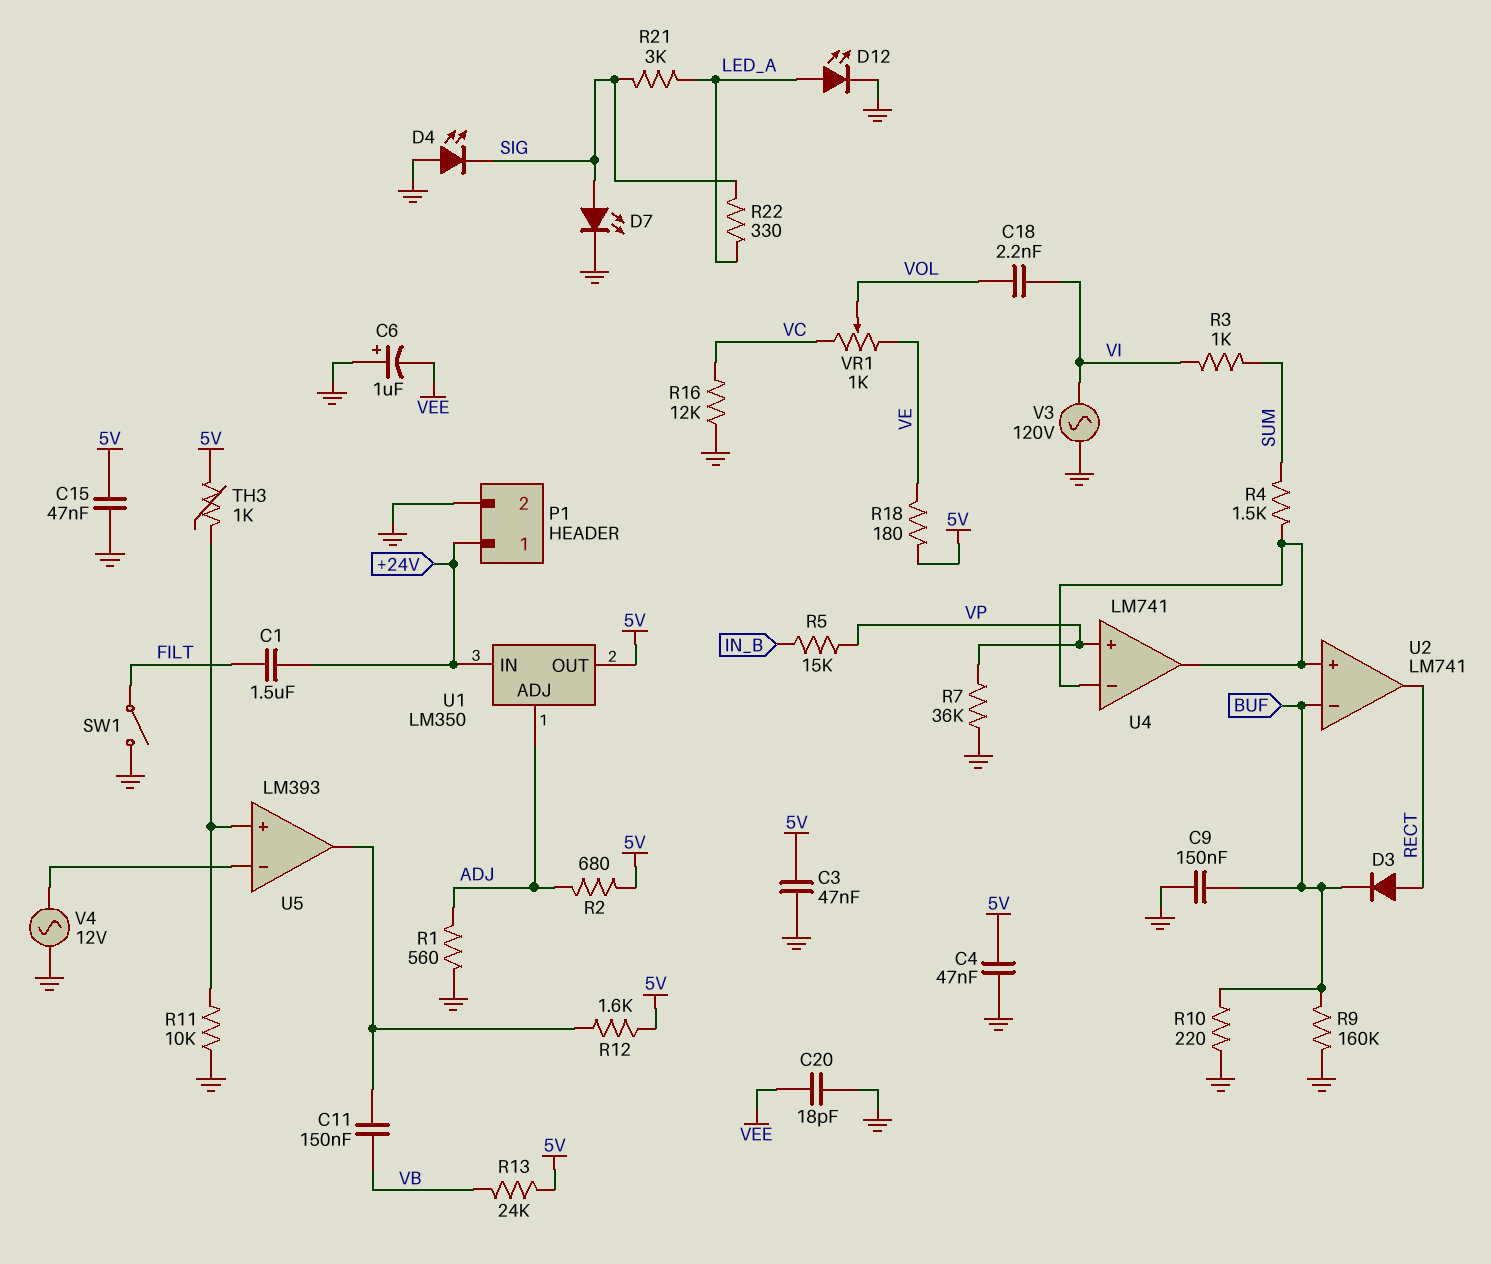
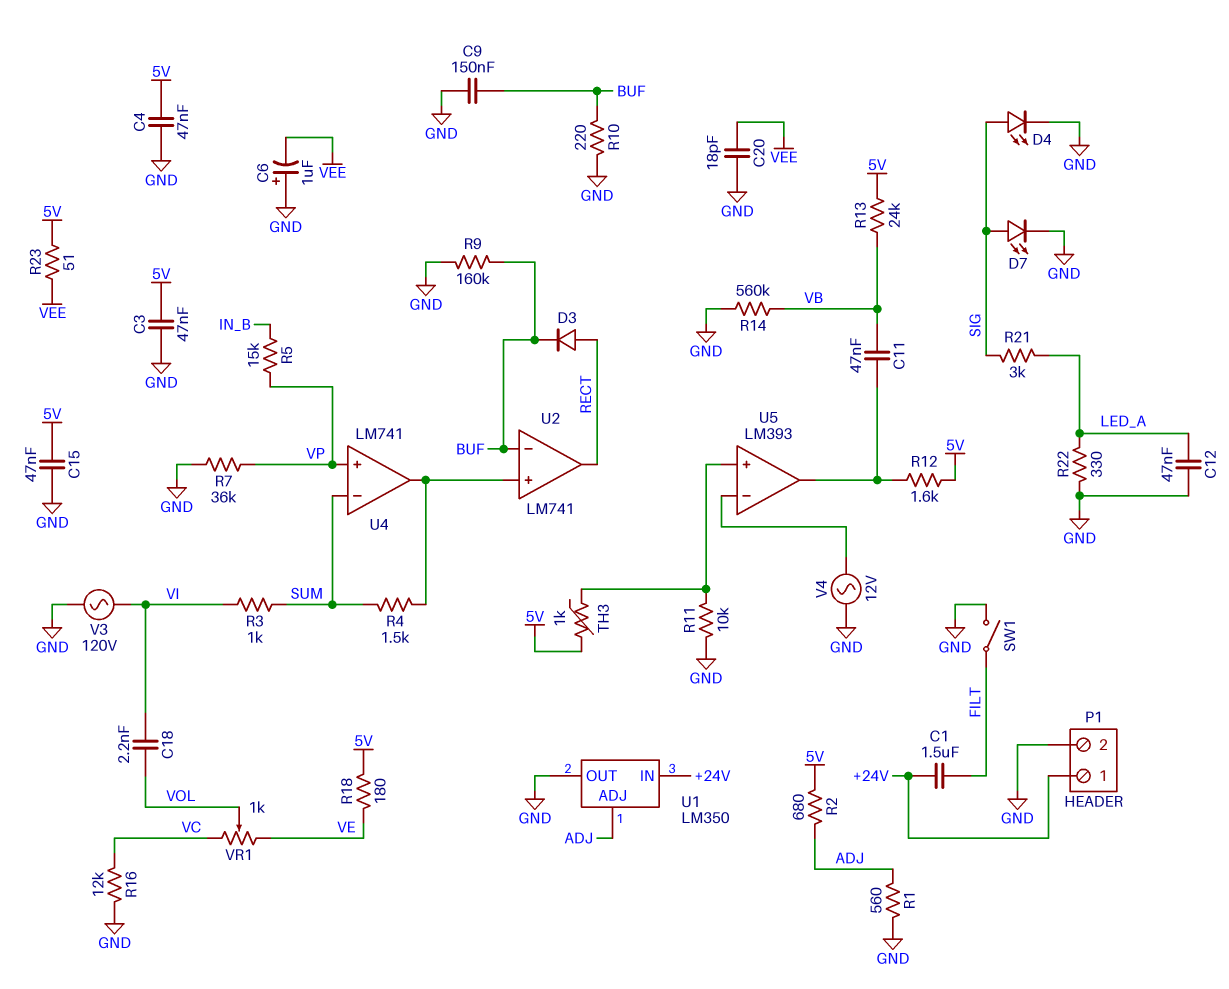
C11: 150nF (U5/out, VB) -> 47nF (U5/out, VB)
C12: none -> 47nF (GND, LED_A)
D4: LED (A GND, K SIG) -> LED (A SIG, K GND)
D12: LED (A LED_A, K GND) -> none
R14: none -> 560k (GND, VB)
R22: 330 (LED_A, SIG) -> 330 (GND, LED_A)
R23: none -> 51 (5V, VEE)
U1 pin OUT: 5V -> GND
U4 pin in-: U2/in+ -> SUM

